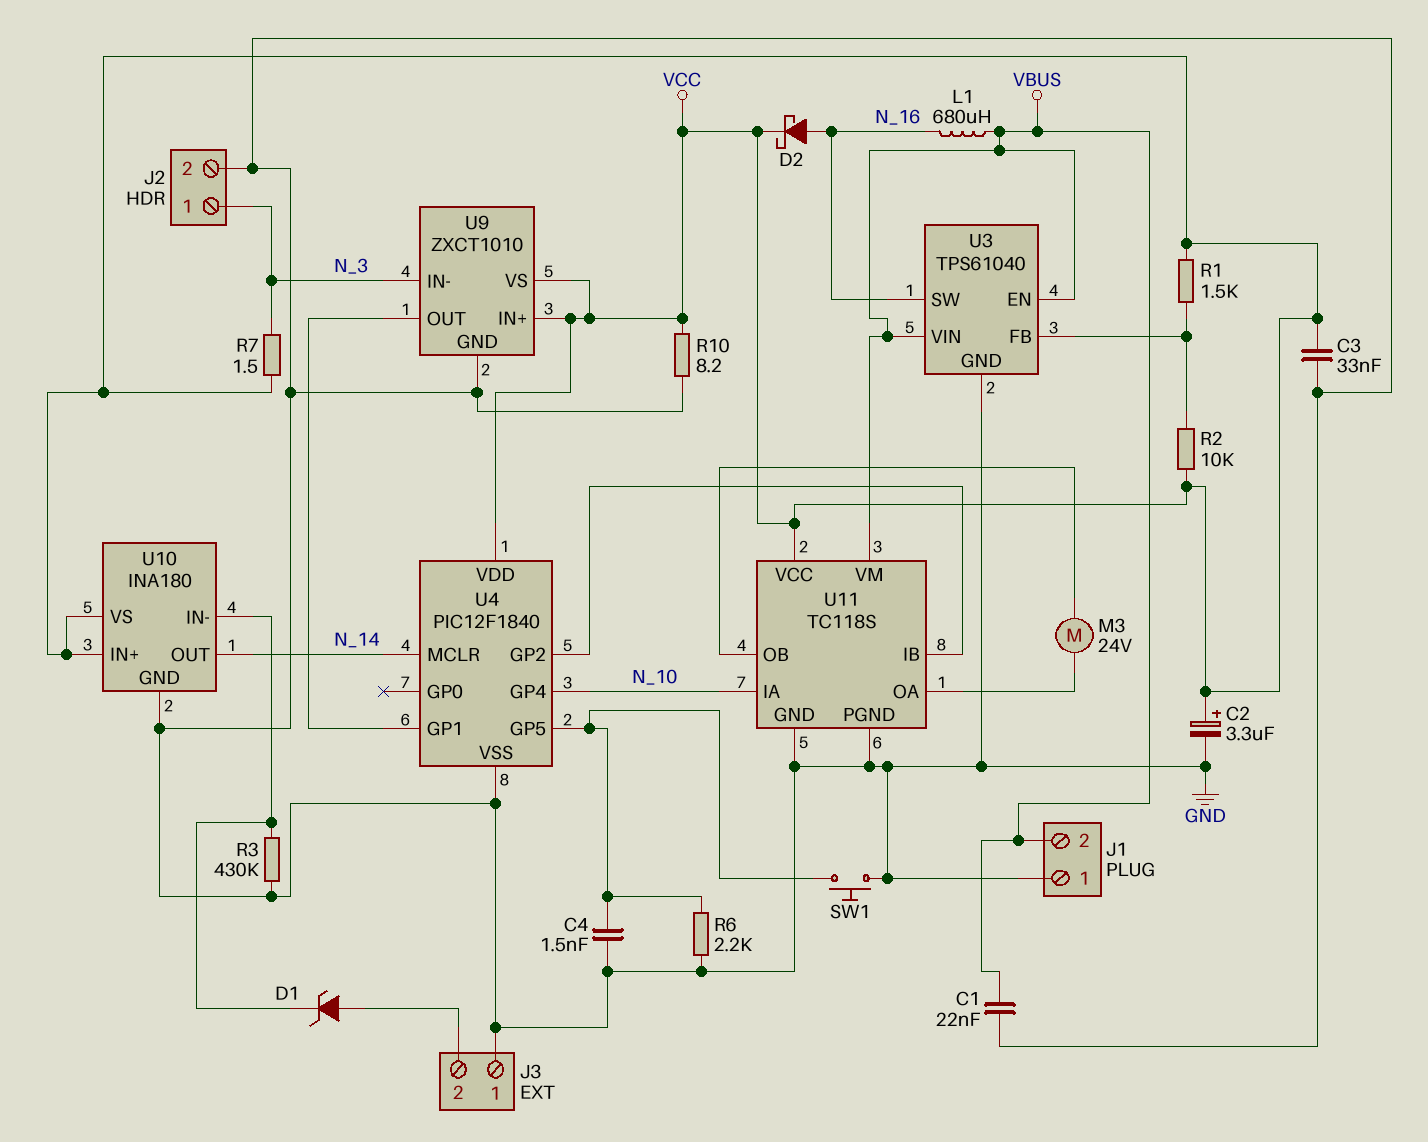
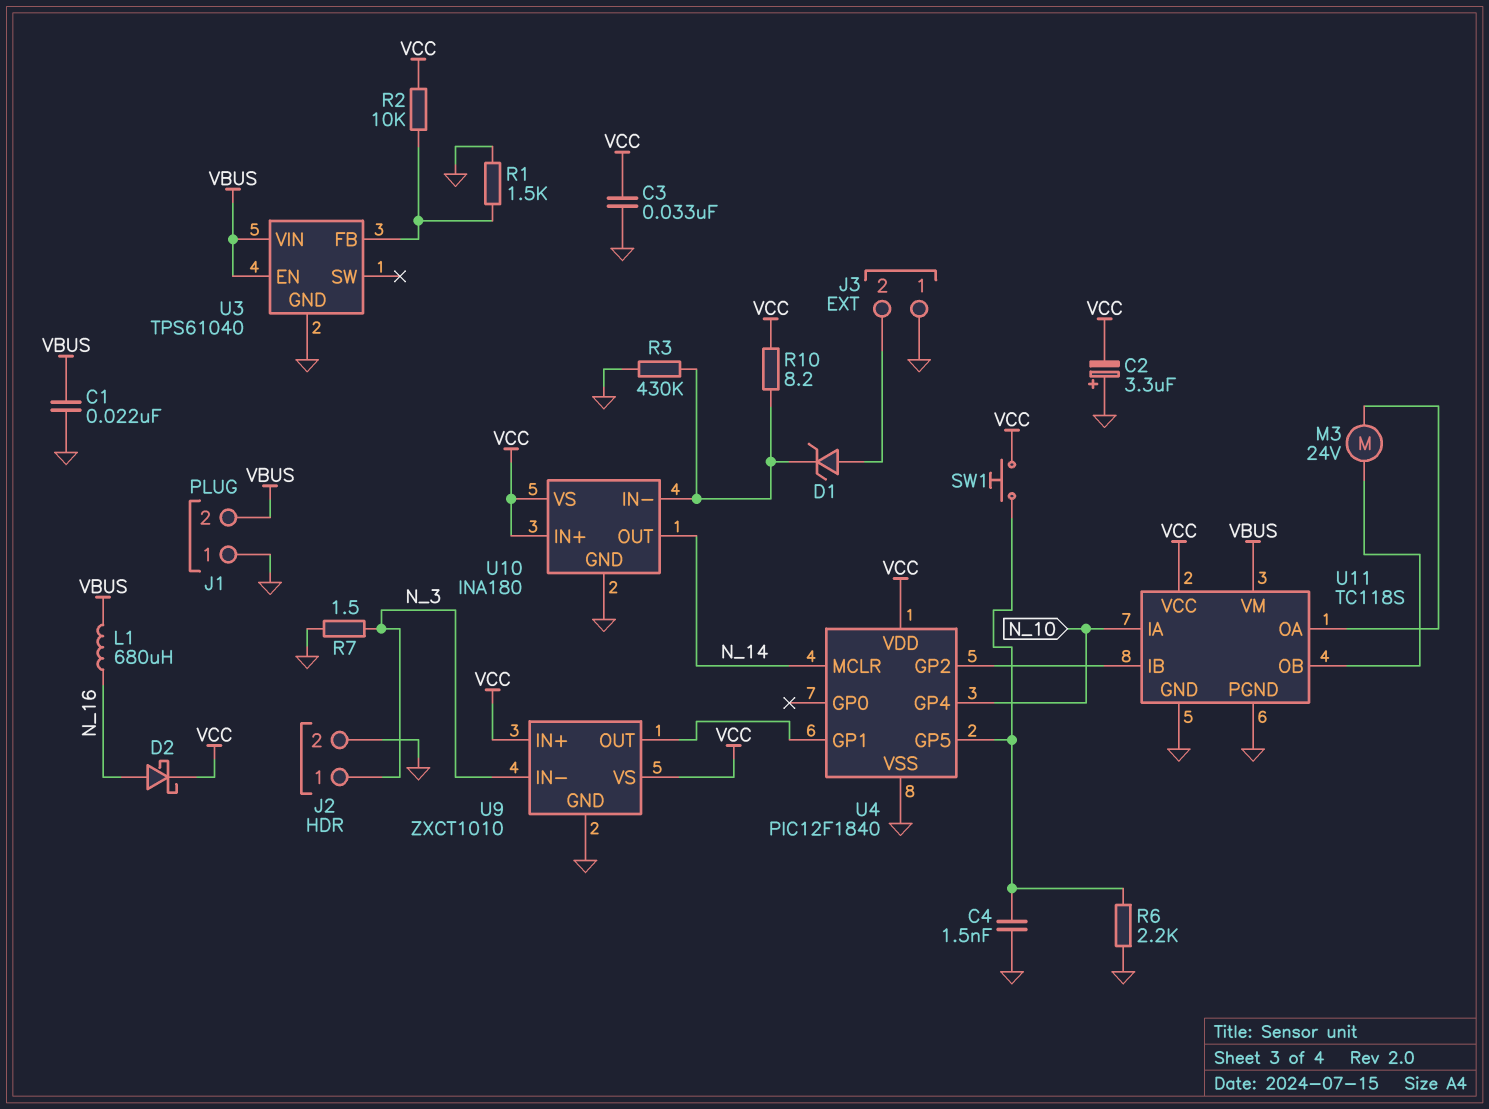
C2: 3.3uF (plus VCC, minus GND) -> 3.3uF (plus GND, minus VCC)
R1: 1.5k (U3/FB, VCC) -> 1.5k (GND, U3/FB)
R7: 1.5 (N_3, VCC) -> 1.5 (GND, N_3)
R10: 8.2 (GND, VCC) -> 8.2 (U10/IN-, VCC)
SW1: button (GND, U4/GP5) -> button (U4/GP5, VCC)
U3 pin SW: N_16 -> none

